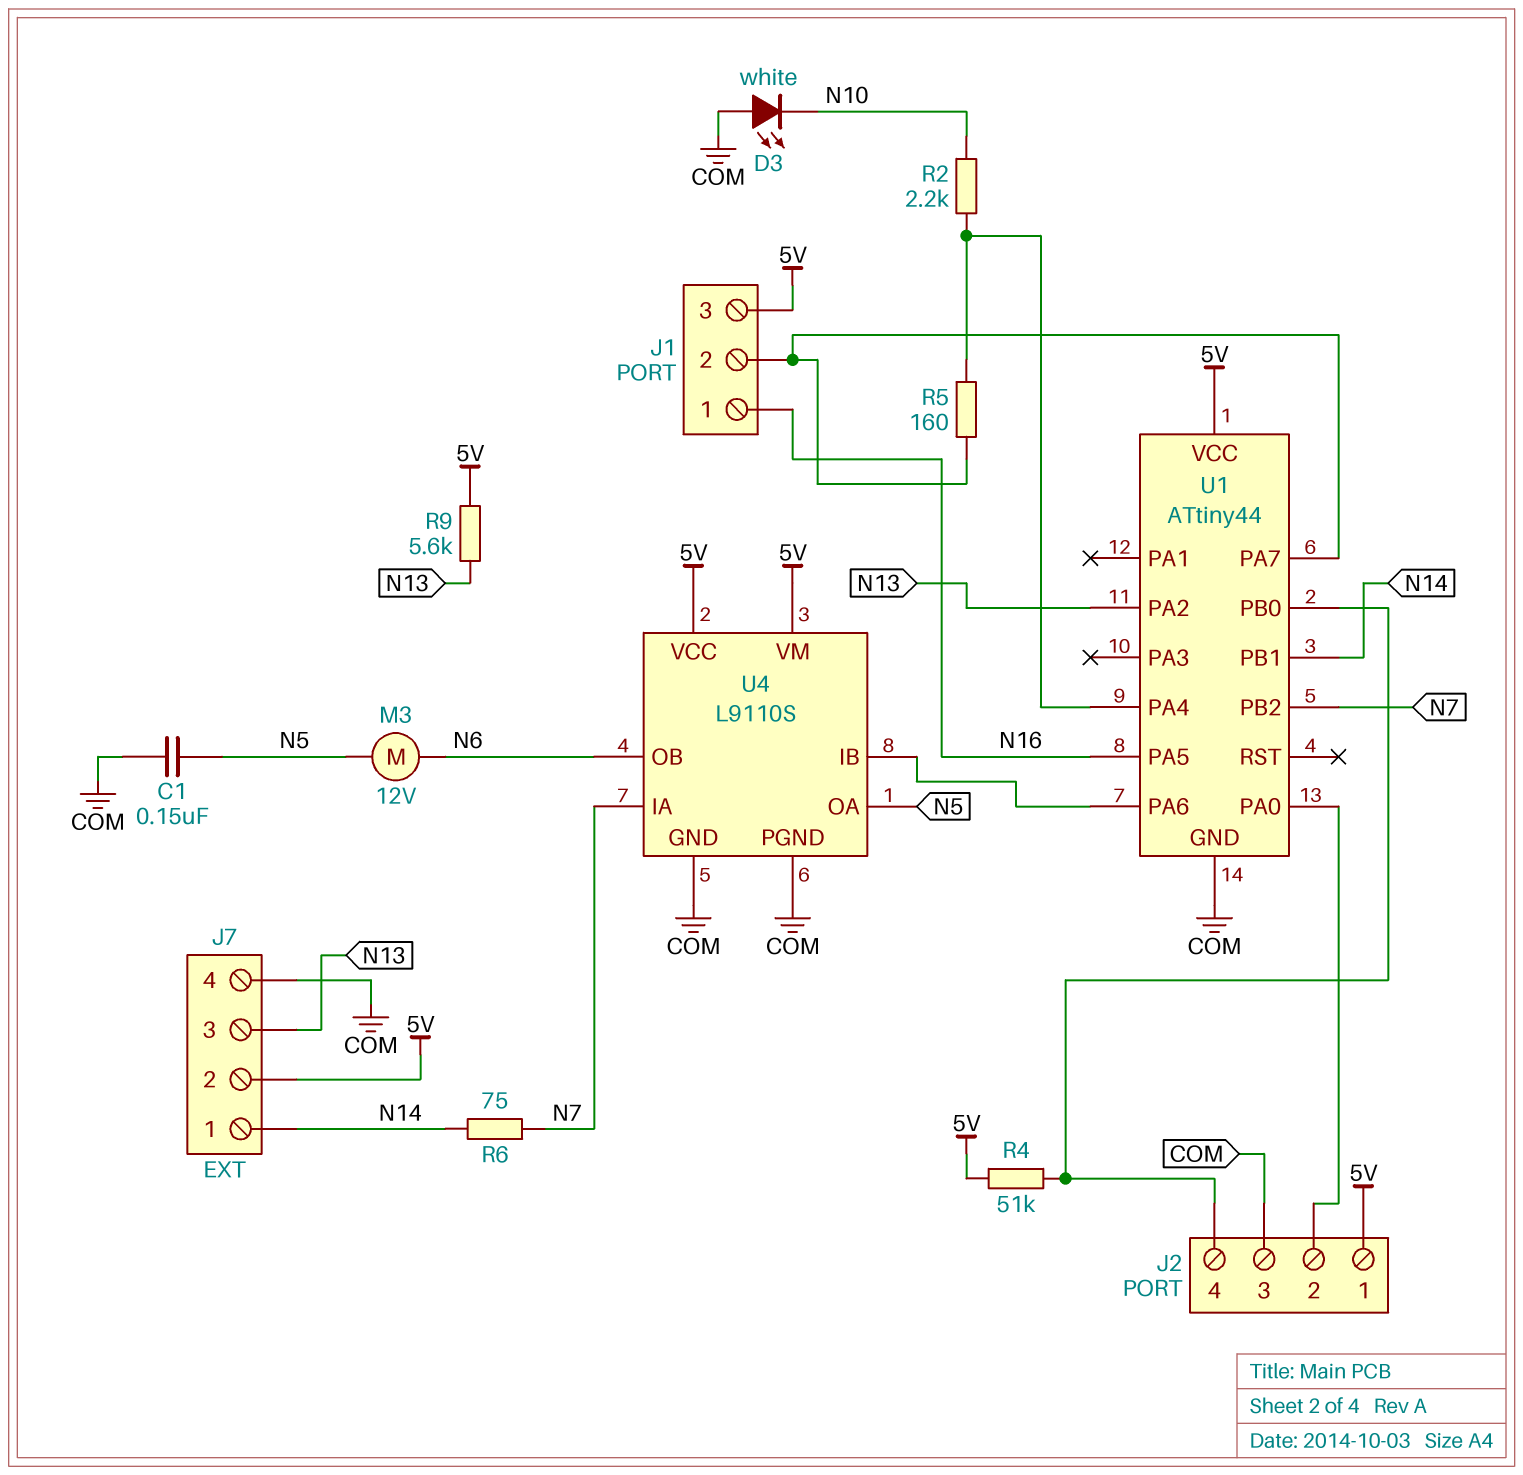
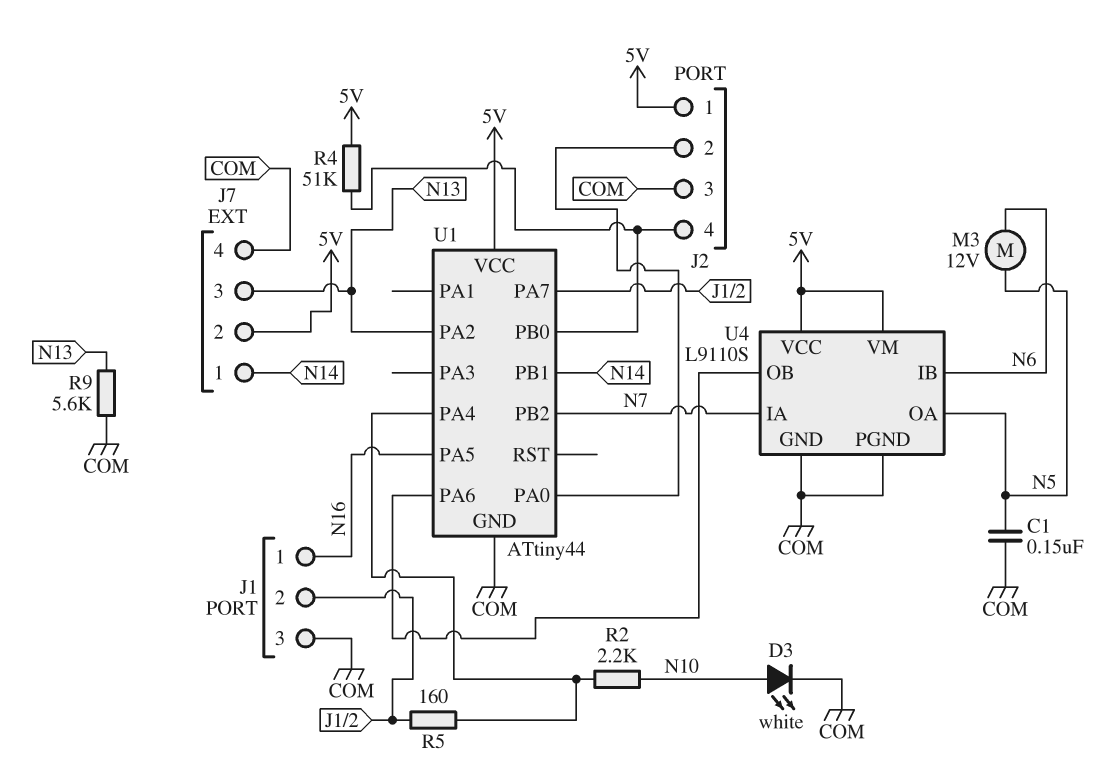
D3: LED white (A COM, K N10) -> LED white (A N10, K COM)
J1 pin 3: 5V -> COM
R6: 75 (N7, N14) -> none
R9: 5.6k (5V, N13) -> 5.6k (COM, N13)
U4 pin IB: U1/PA6 -> N6
U4 pin OB: N6 -> U1/PA6

